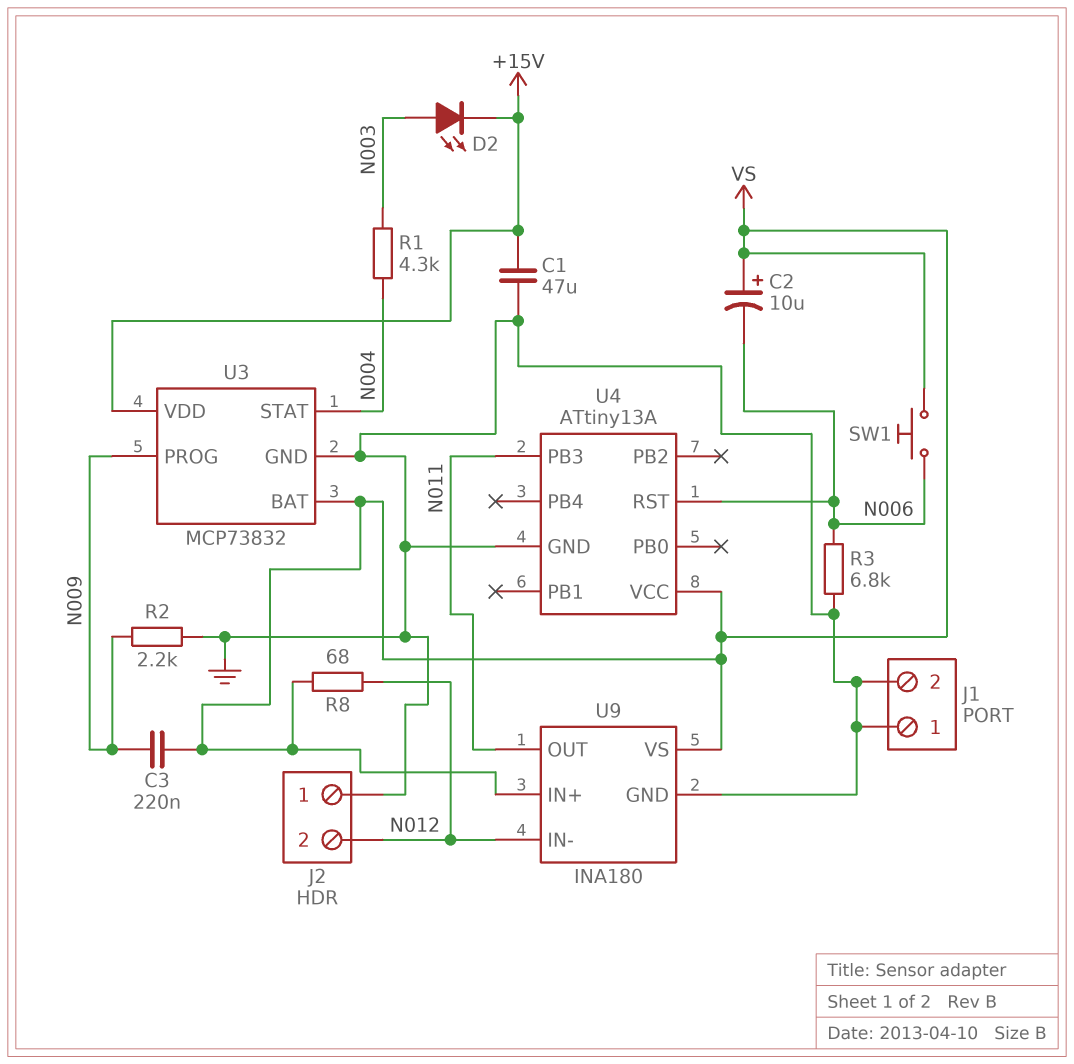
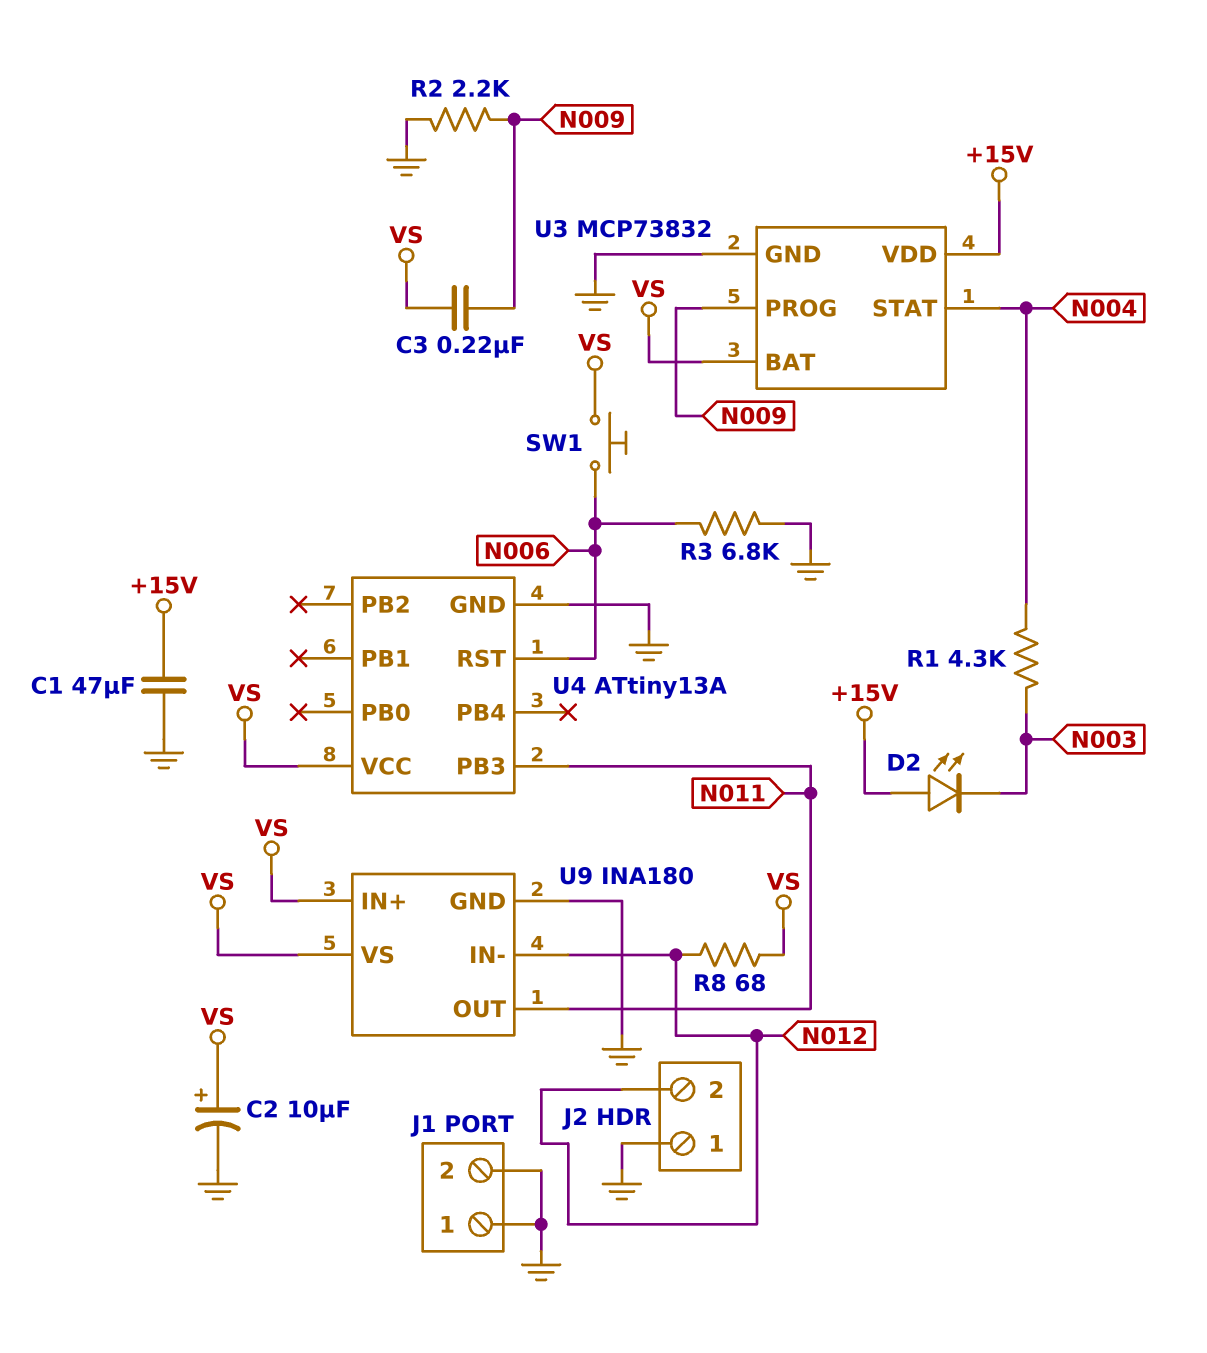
C2: 10uF (plus VS, minus N006) -> 10uF (plus VS, minus GND)
D2: LED (A N003, K +15V) -> LED (A +15V, K N003)

